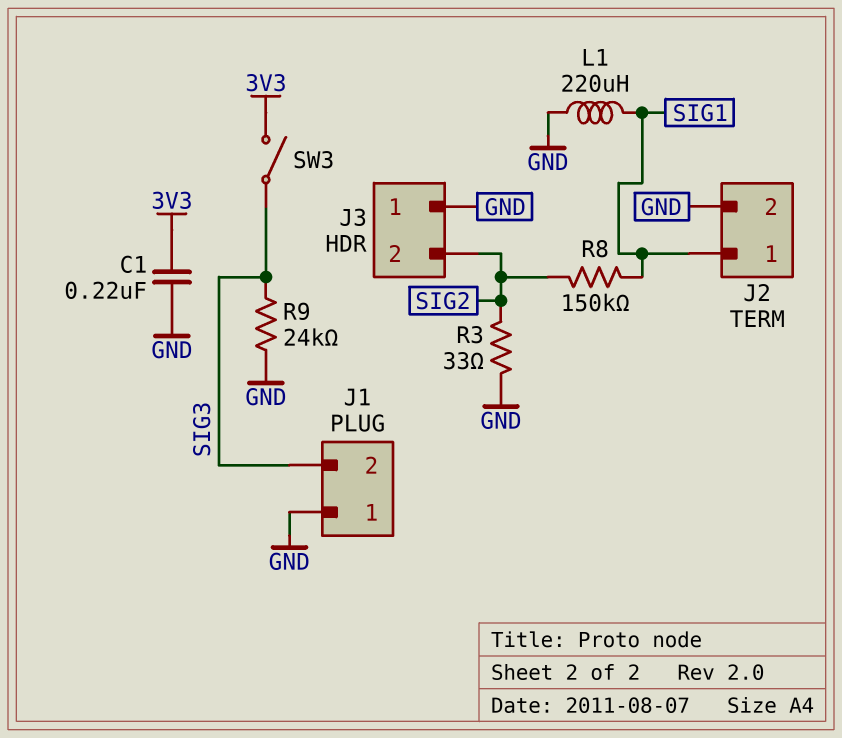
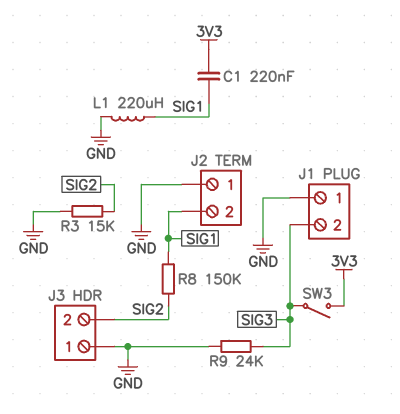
C1: 220nF (3V3, GND) -> 220nF (3V3, SIG1)
J2 pin 1: SIG1 -> GND
J2 pin 2: GND -> SIG1
R3: 33 (GND, SIG2) -> 15k (GND, SIG2)

